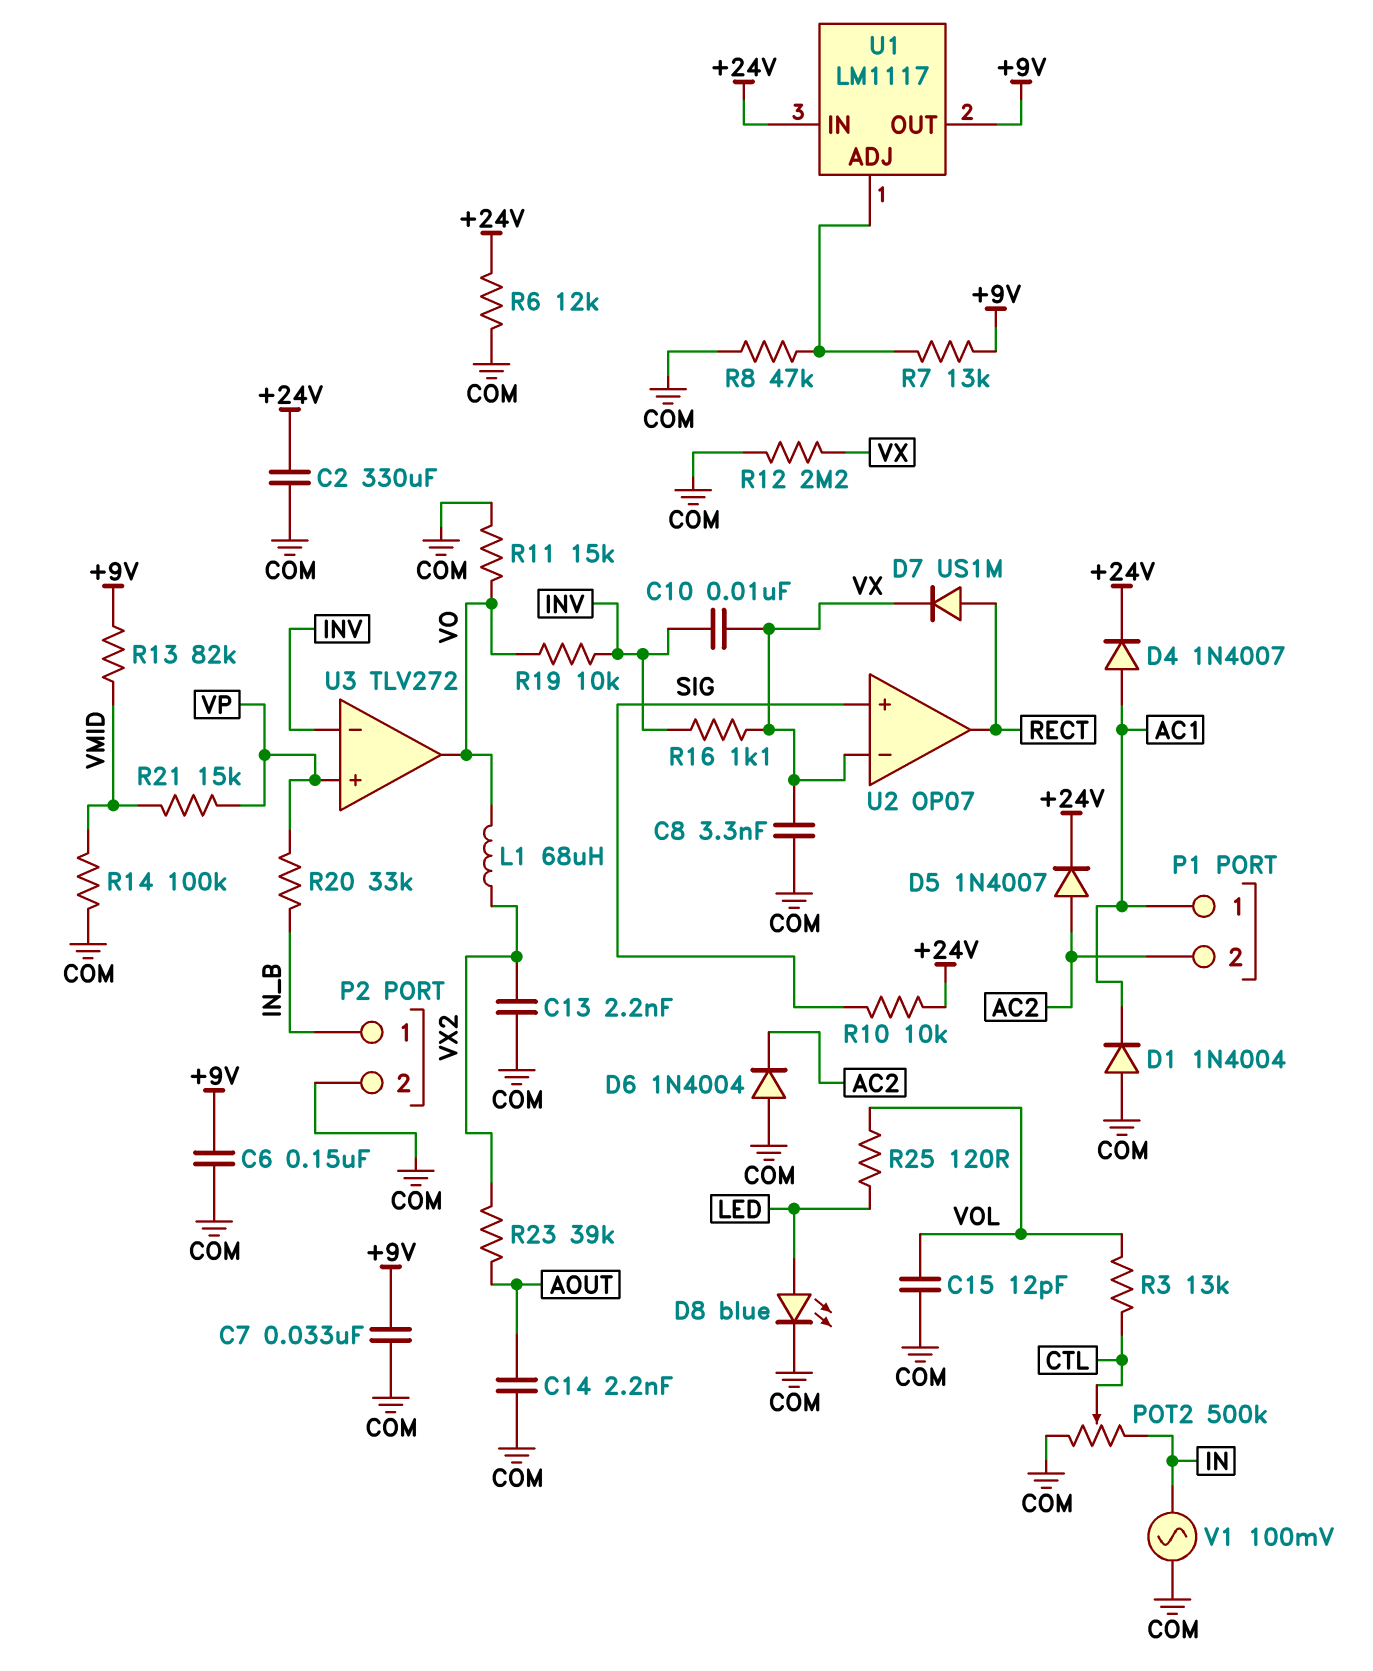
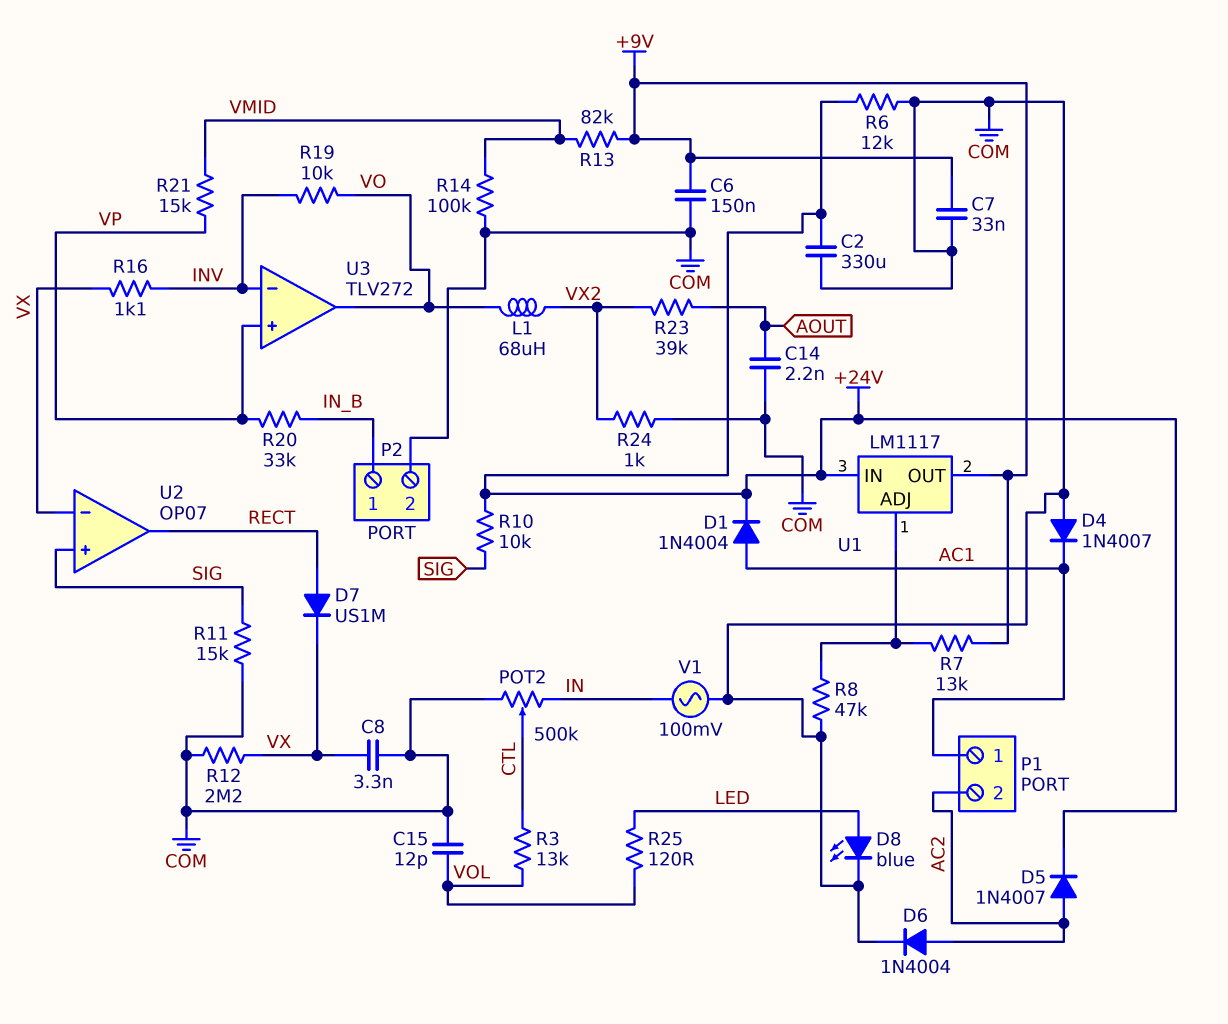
C10: 10nF (INV, VX) -> none
C13: 2.2nF (COM, VX2) -> none
D1: diode 1N4004 (A COM, K AC1) -> diode 1N4004 (A AC1, K +24V)
D4: diode 1N4007 (A AC1, K +24V) -> diode 1N4007 (A COM, K AC1)
D6: diode 1N4004 (A COM, K AC2) -> diode 1N4004 (A AC2, K COM)
R11: 15k (COM, VO) -> 15k (COM, SIG)
R24: none -> 1k (COM, VX2)

